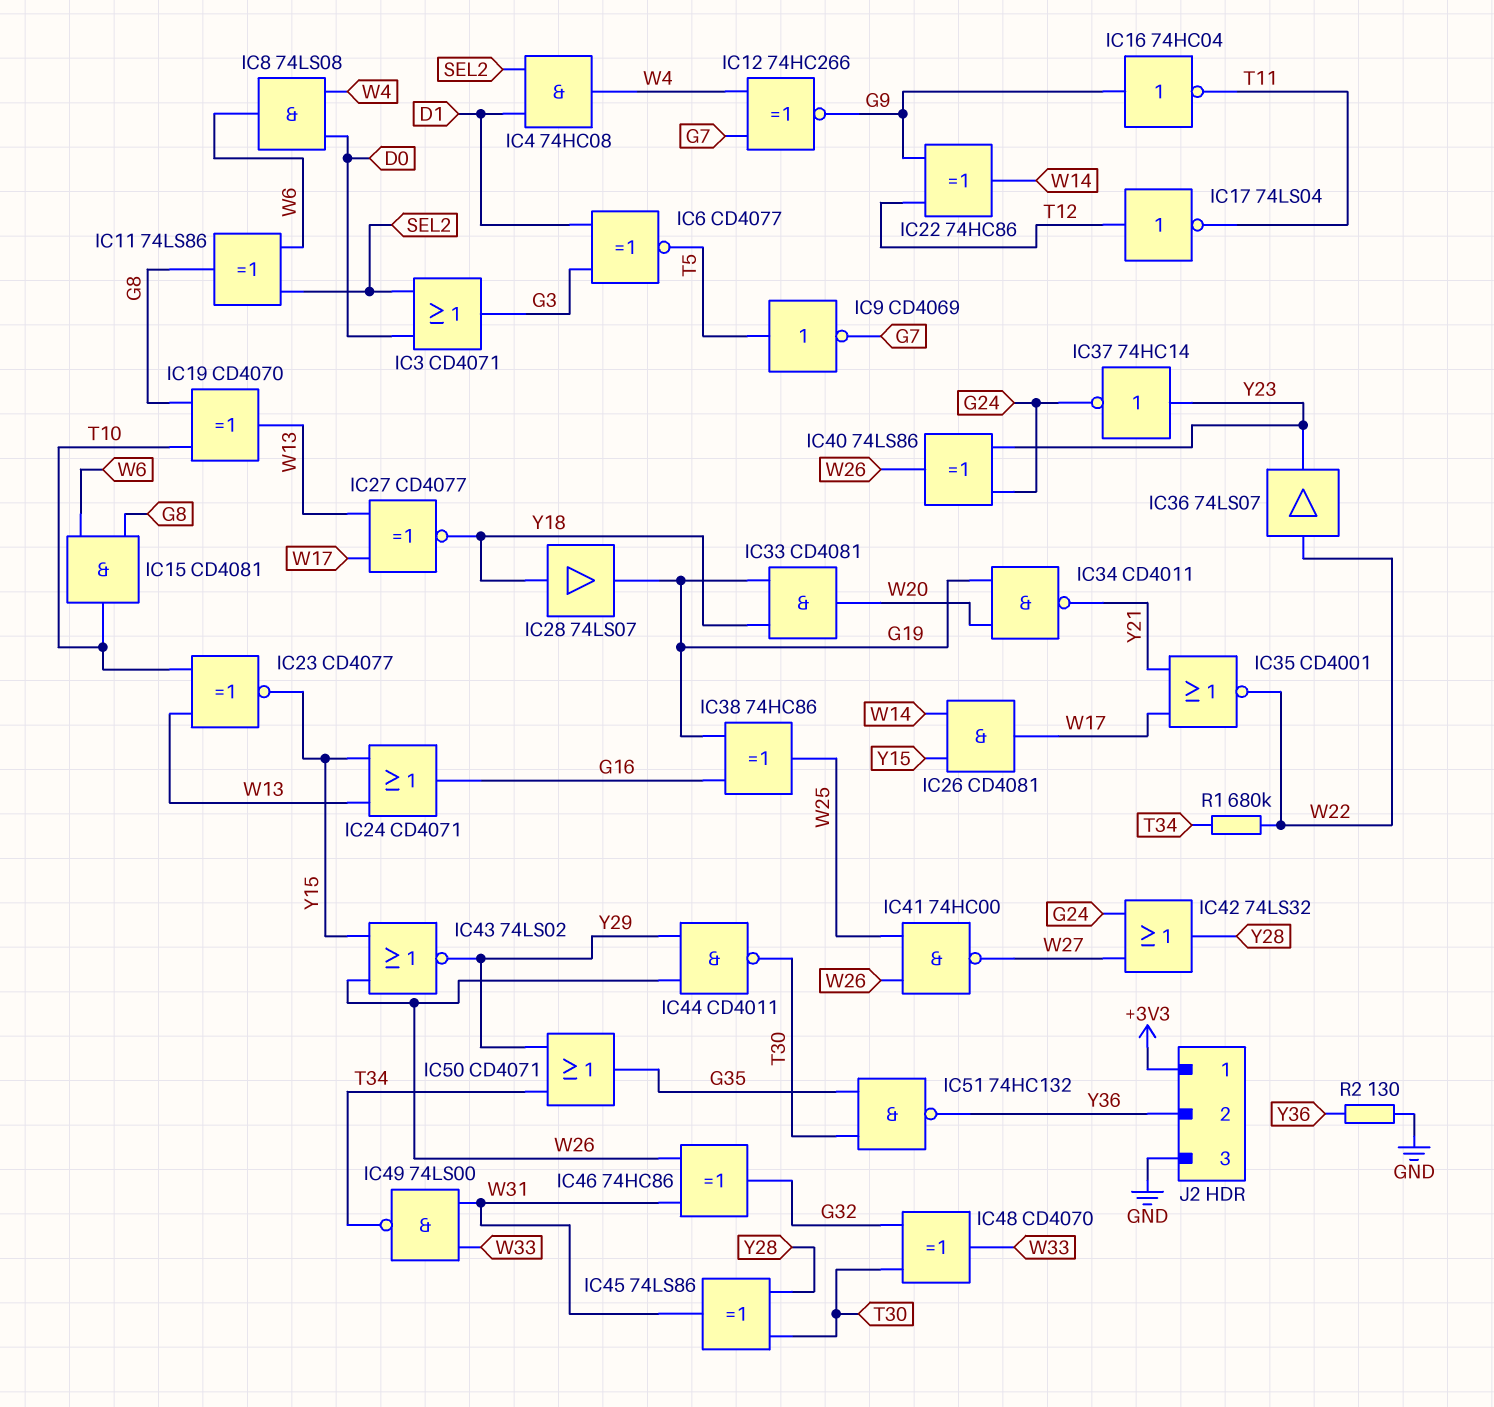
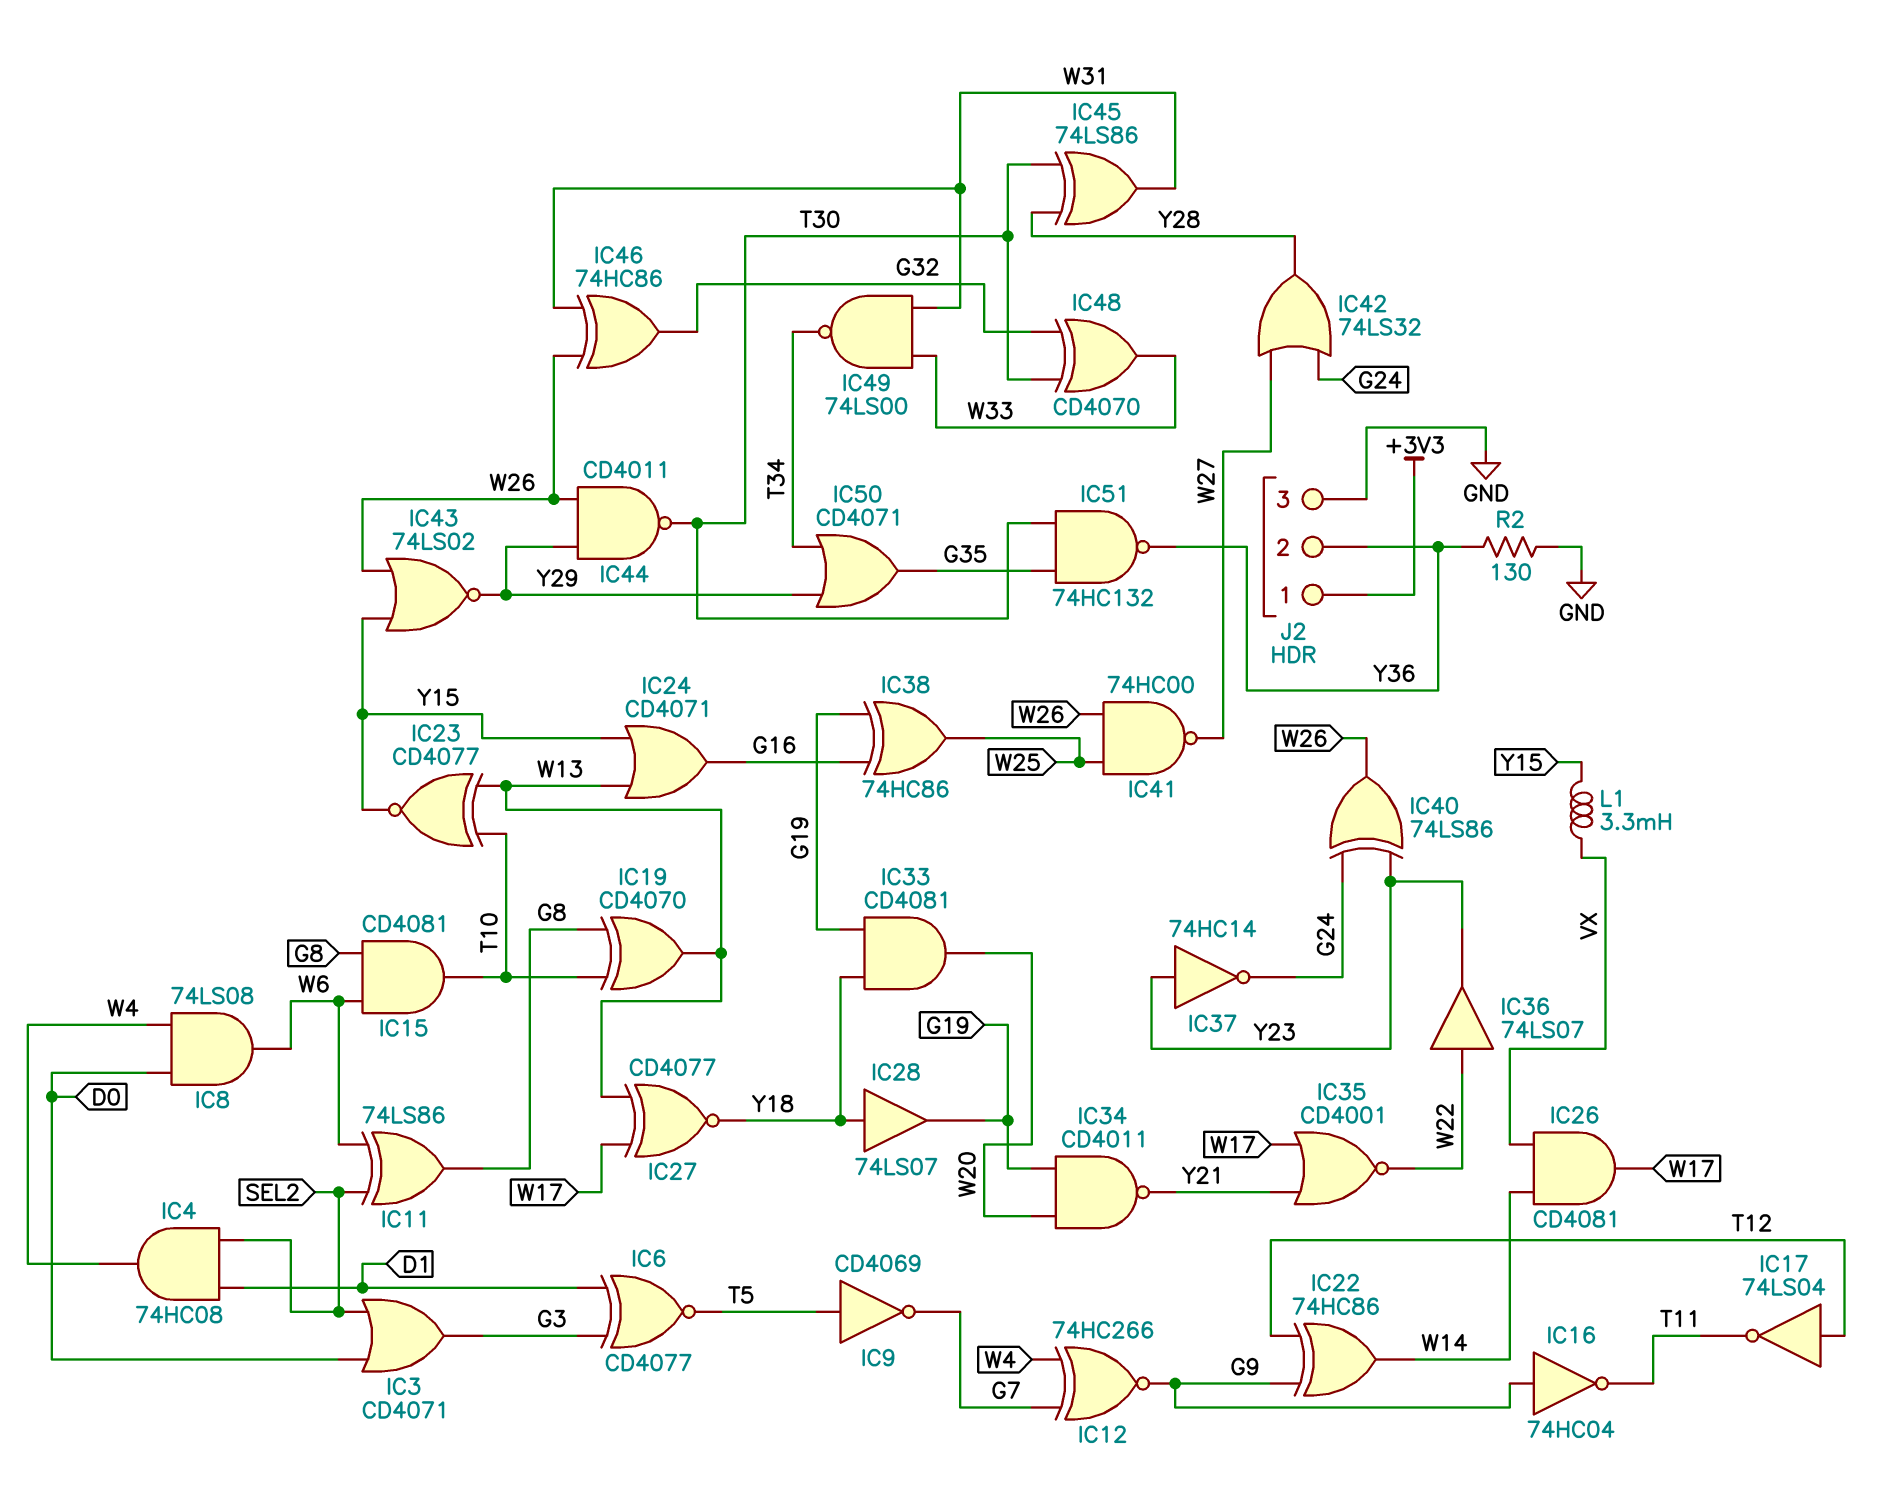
IC26: AND CD4081 (in W14, in Y15, out W17) -> AND CD4081 (in VX, in W14, out W17)
L1: none -> 3.3mH (VX, Y15)
R1: 680k (T34, W22) -> none

